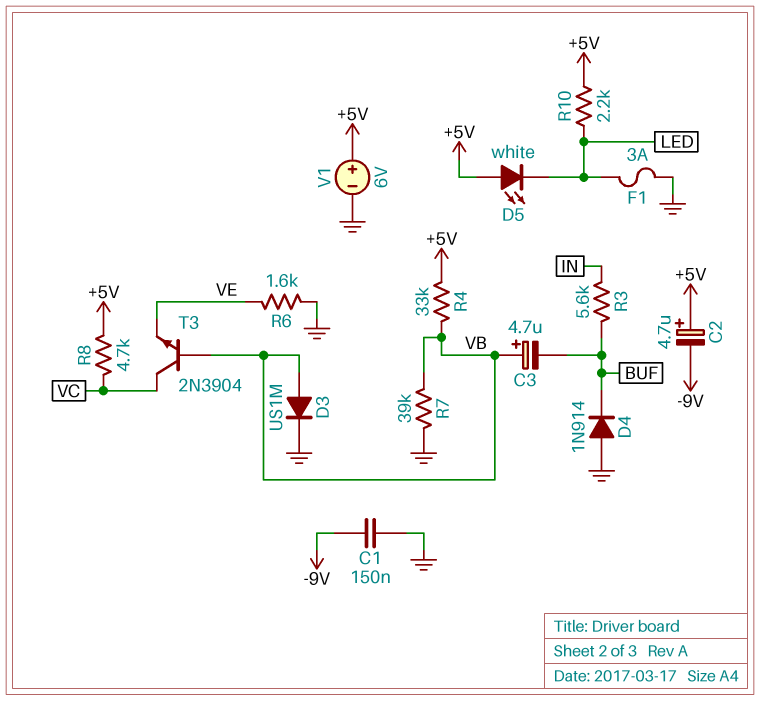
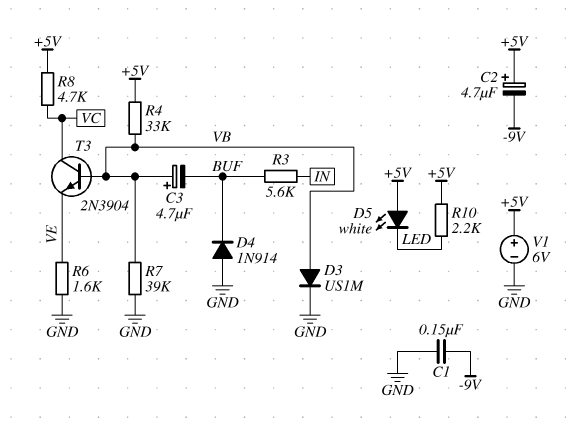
F1: 3A (GND, LED) -> none

